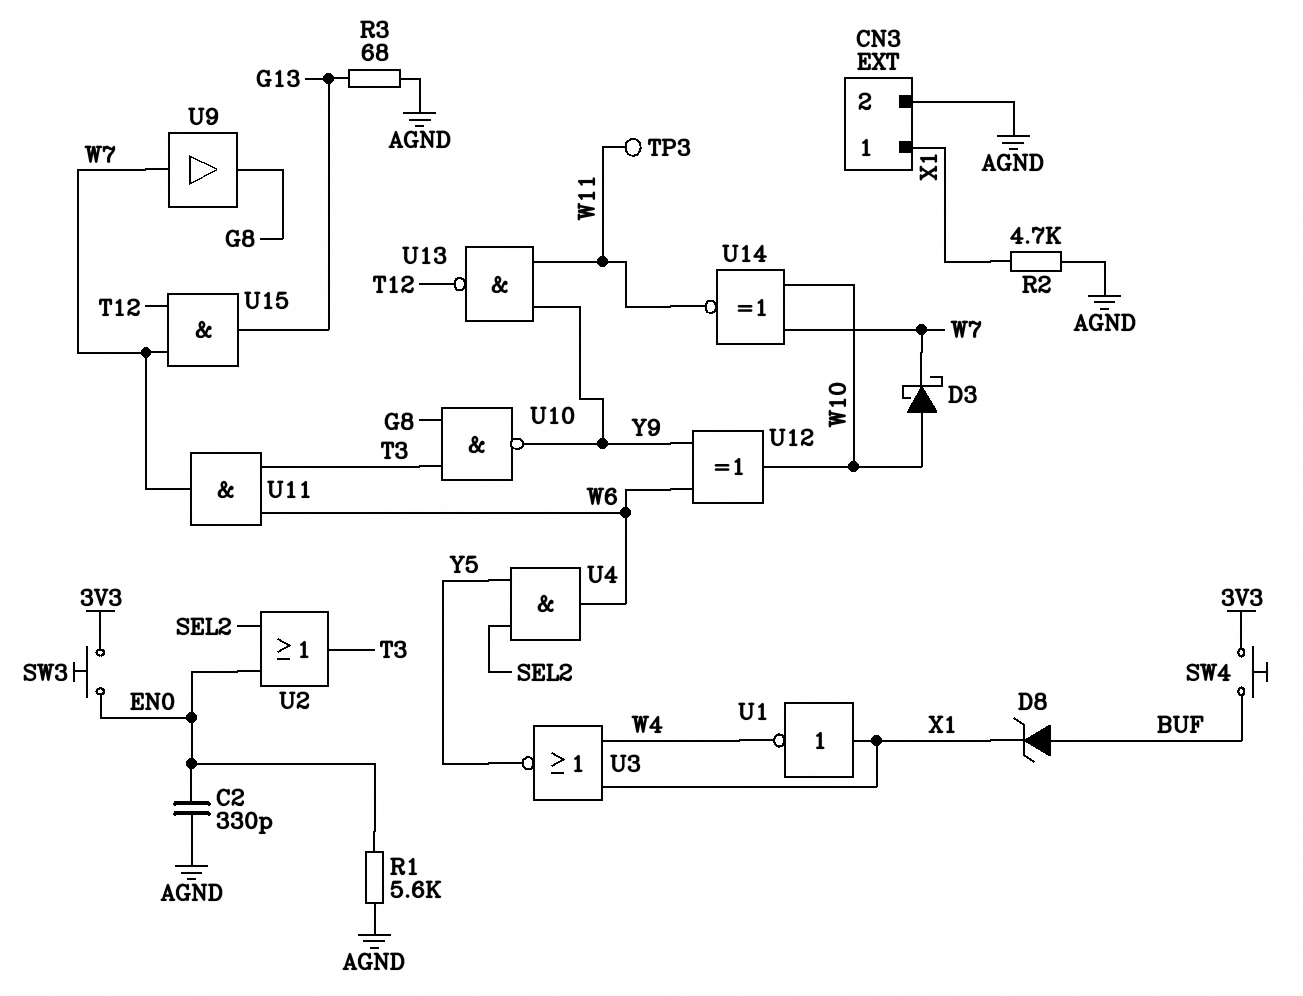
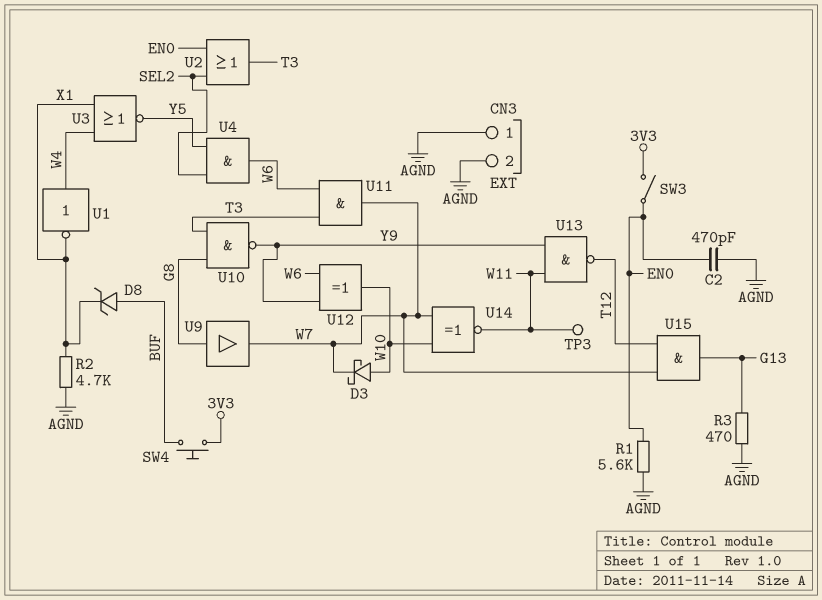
C2: 330pF (AGND, EN0) -> 470pF (AGND, EN0)
CN3 pin 1: X1 -> AGND
R3: 68 (AGND, G13) -> 470 (AGND, G13)
SW3: button (3V3, EN0) -> switch (3V3, EN0)
U1: NOT (in X1, out W4) -> NOT (in W4, out X1)
U9: buffer (in W7, out G8) -> buffer (in G8, out W7)

